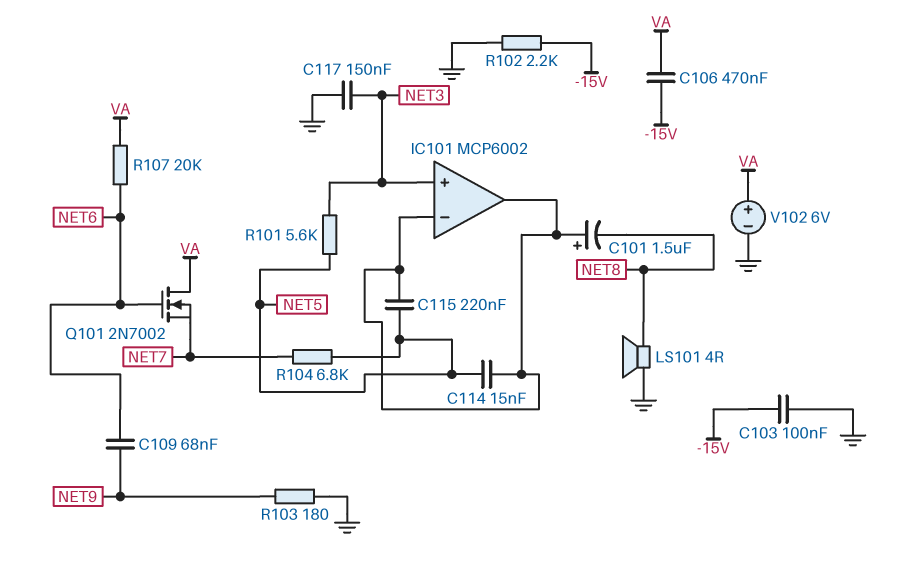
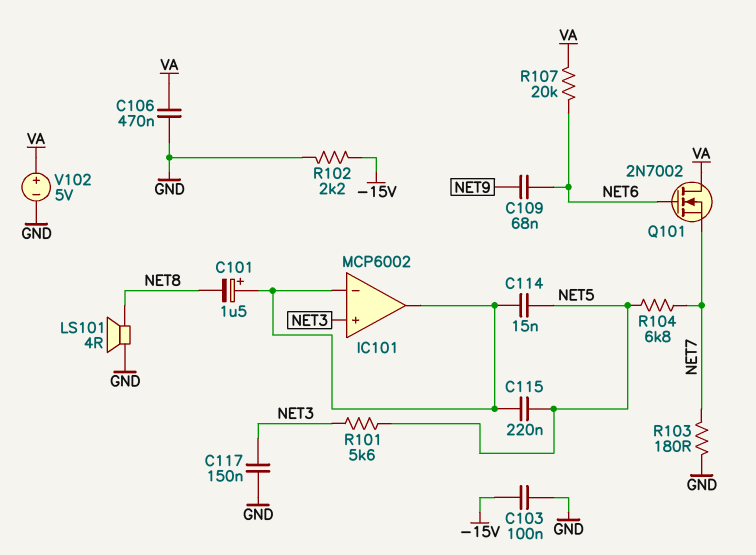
C106: 470nF (-15V, VA) -> 470nF (GND, VA)
R103: 180 (GND, NET9) -> 180 (GND, NET7)
V102: 6V (plus VA, minus GND) -> 5V (plus VA, minus GND)

